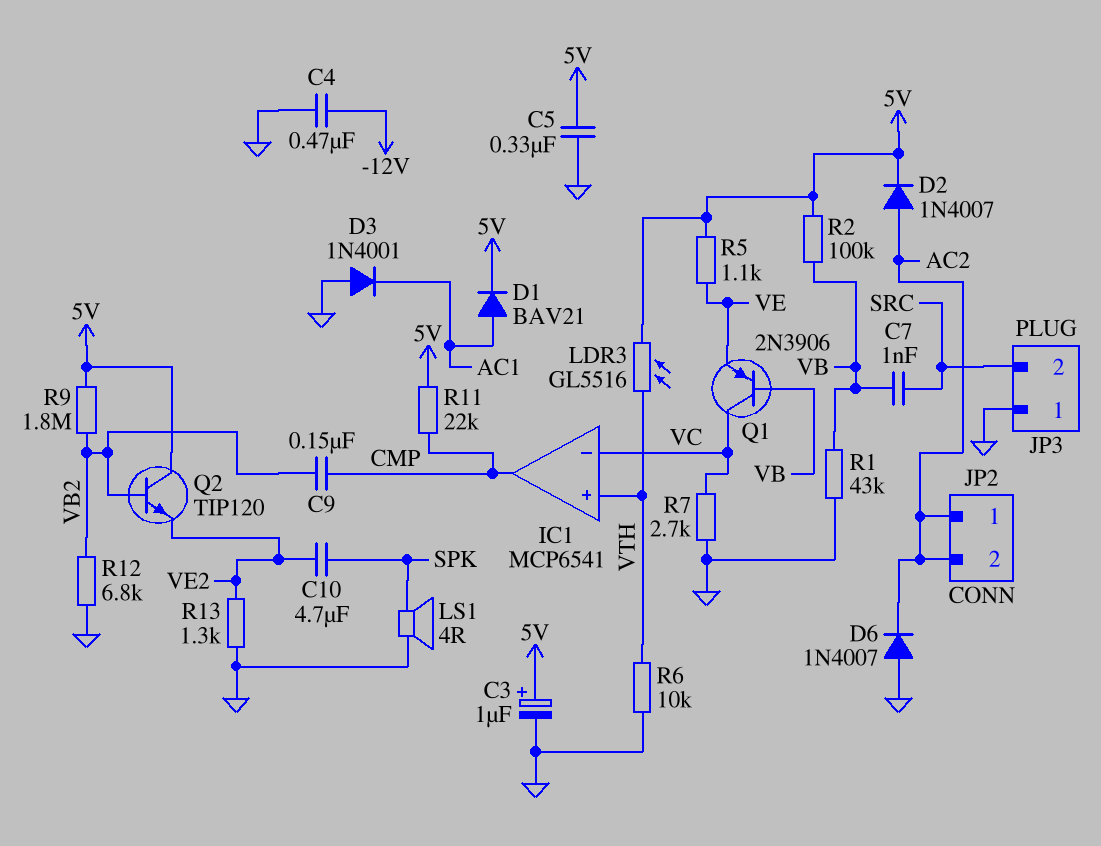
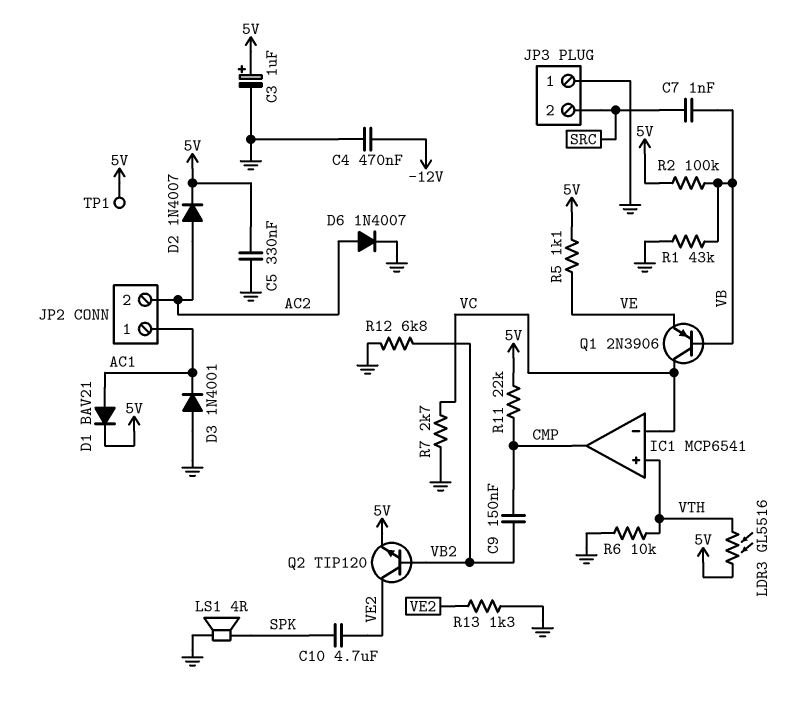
D6: diode 1N4007 (A GND, K AC2) -> diode 1N4007 (A AC2, K GND)
JP2 pin 1: AC2 -> AC1
Q2: NPN TIP120 (B VB2, C 5V, E VE2) -> NPN TIP120 (B VB2, C VE2, E 5V)
R9: 1.8M (5V, VB2) -> none
TP1: none -> test point (5V)

